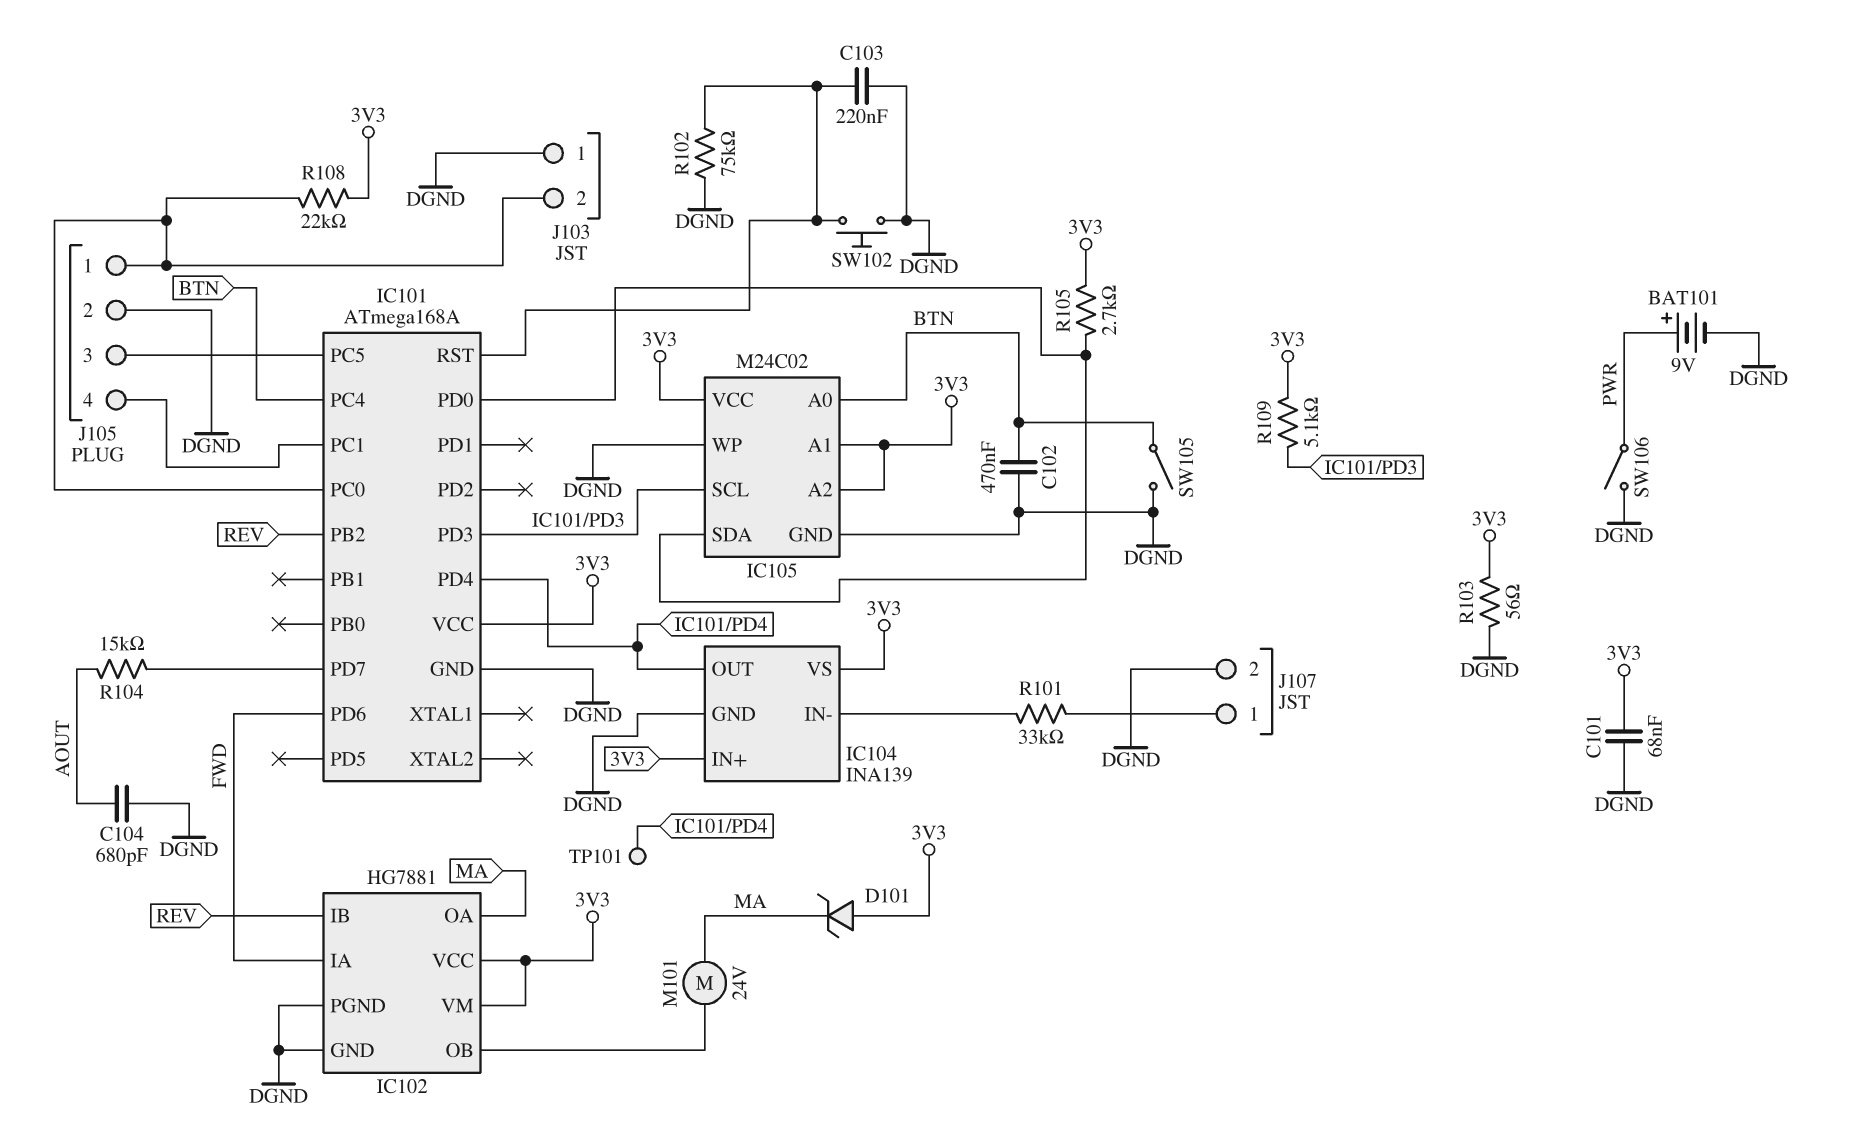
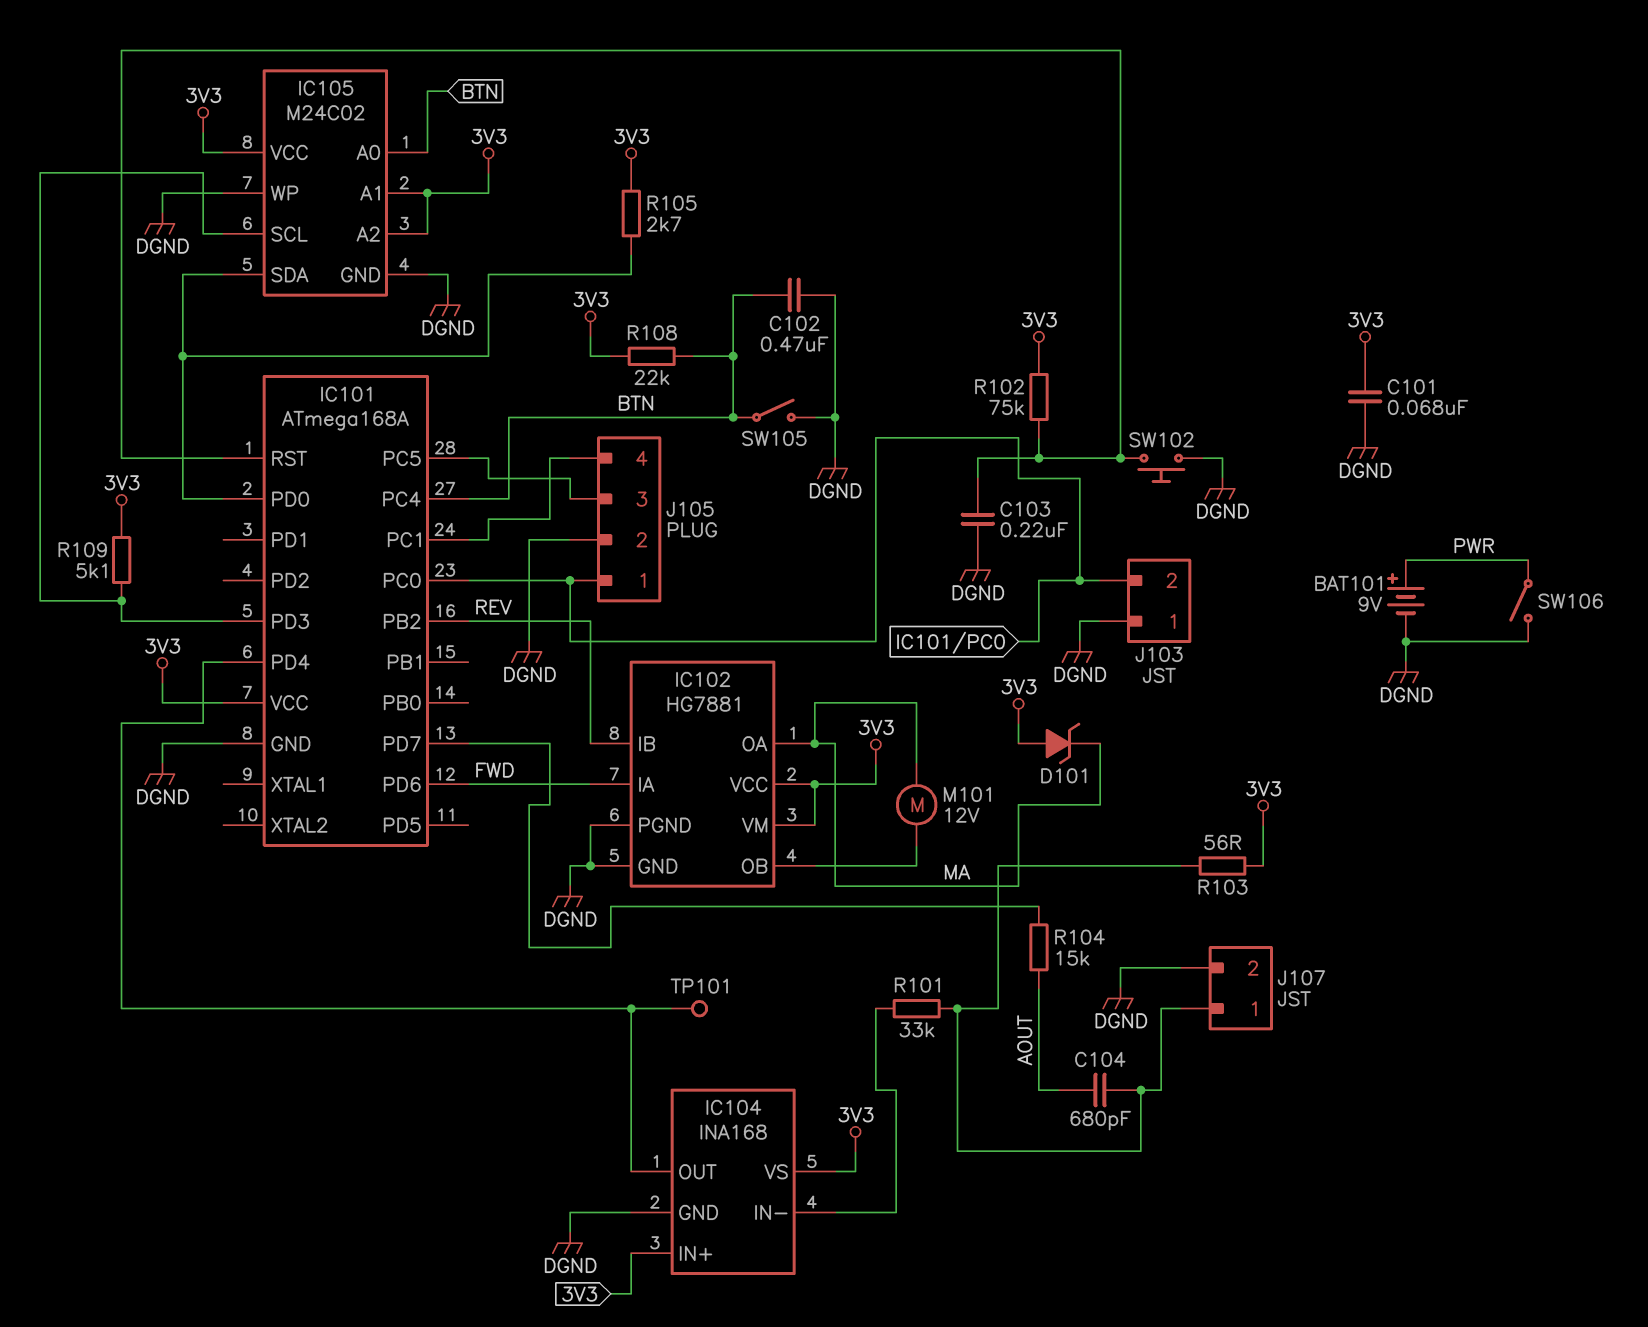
C104: 680pF (AOUT, DGND) -> 680pF (AOUT, J107/1)
IC104: INA139 -> INA168
M101: motor 24V (IC102/OB, MA) -> motor 12V (IC102/OB, MA)
R102: 75k (DGND, IC101/RST) -> 75k (3V3, IC101/RST)
R103: 56 (3V3, DGND) -> 56 (3V3, J107/1)
R108: 22k (3V3, IC101/PC0) -> 22k (3V3, BTN)

